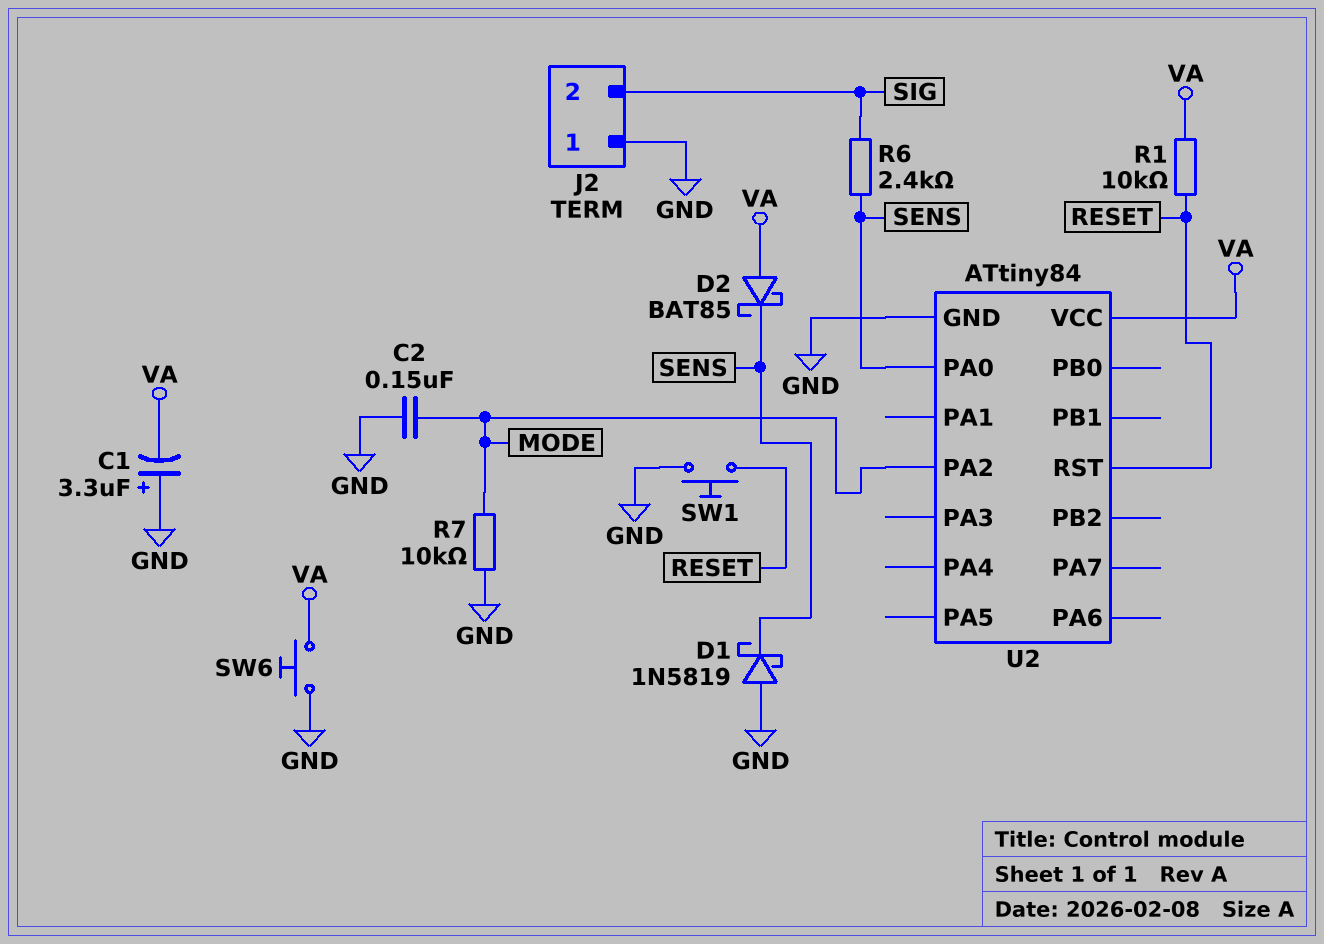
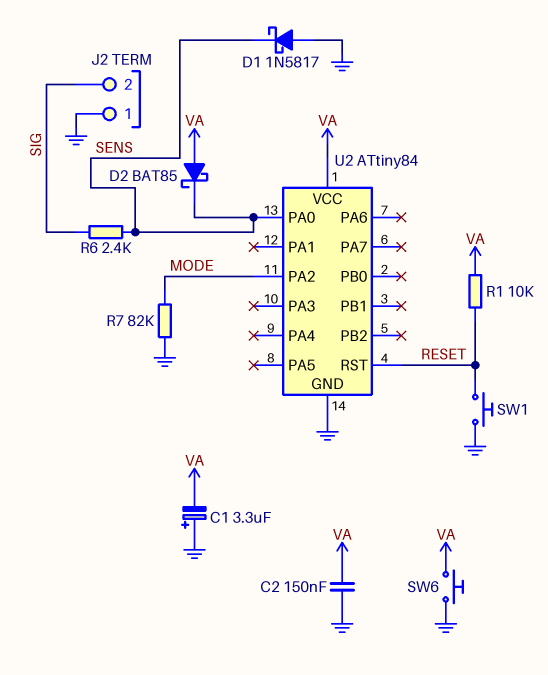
C2: 150nF (GND, MODE) -> 150nF (GND, VA)
D1: schottky 1N5819 (A GND, K SENS) -> schottky 1N5817 (A GND, K SENS)
R7: 10k (GND, MODE) -> 82k (GND, MODE)

